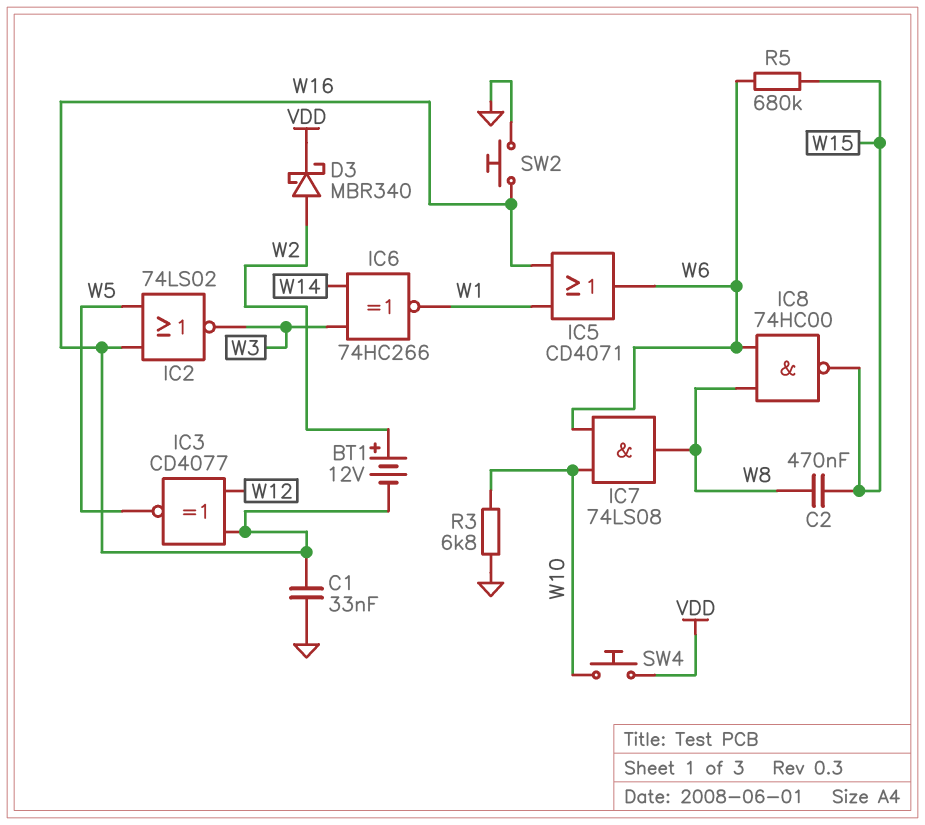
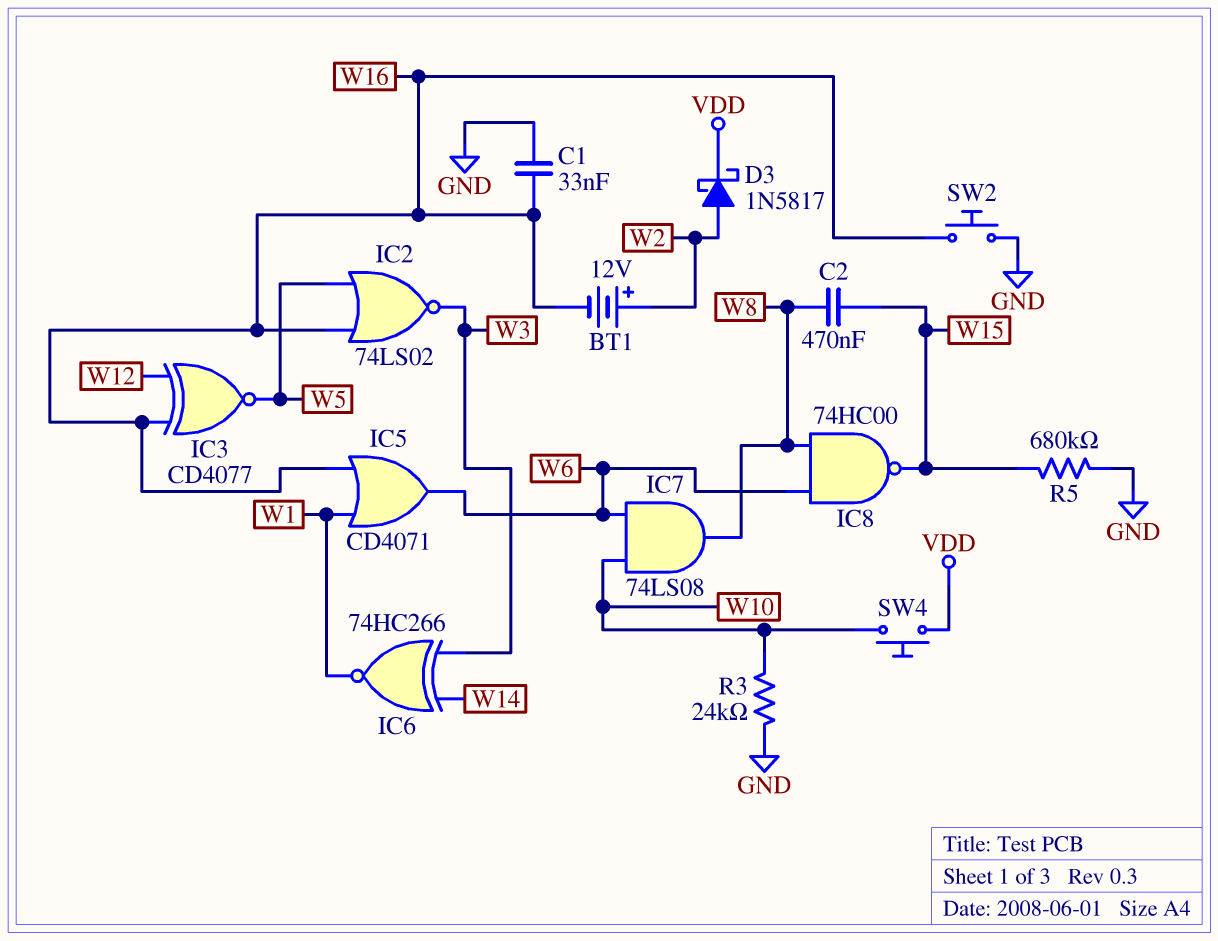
D3: schottky MBR340 (A W2, K VDD) -> schottky 1N5817 (A W2, K VDD)
R3: 6.8k (GND, W10) -> 24k (GND, W10)
R5: 680k (W6, W15) -> 680k (GND, W15)

